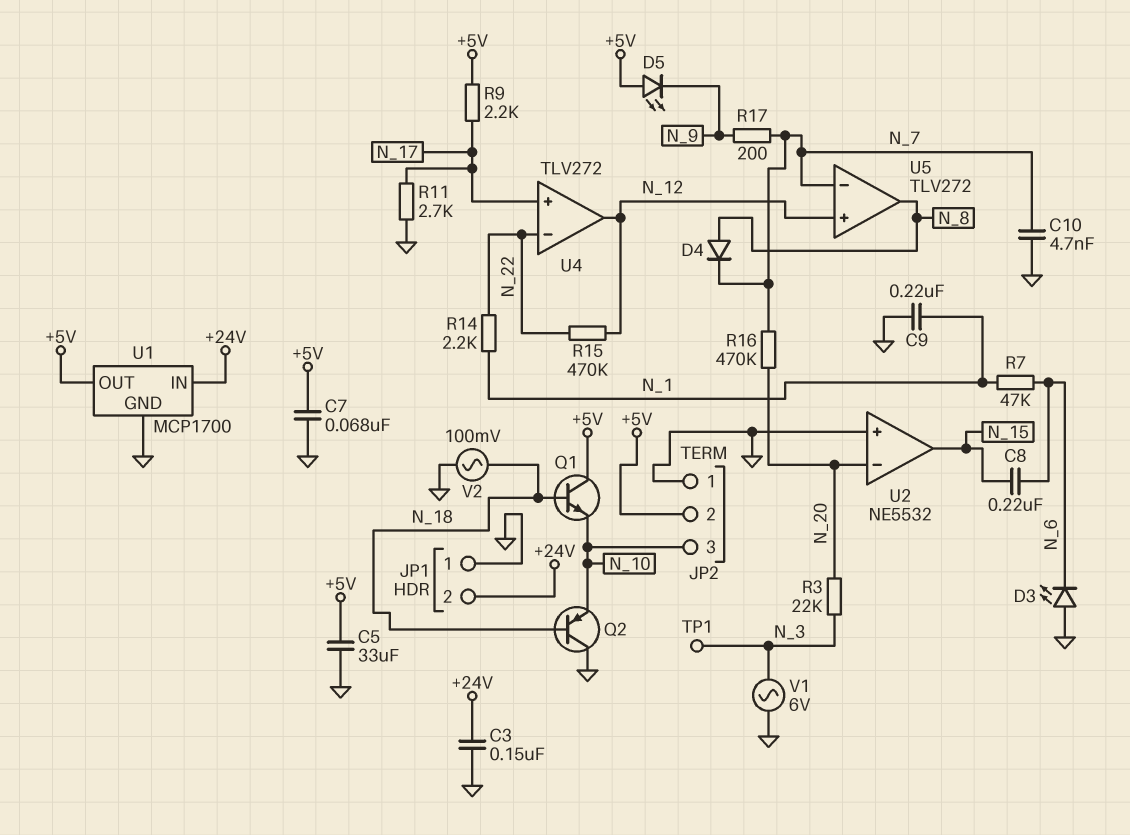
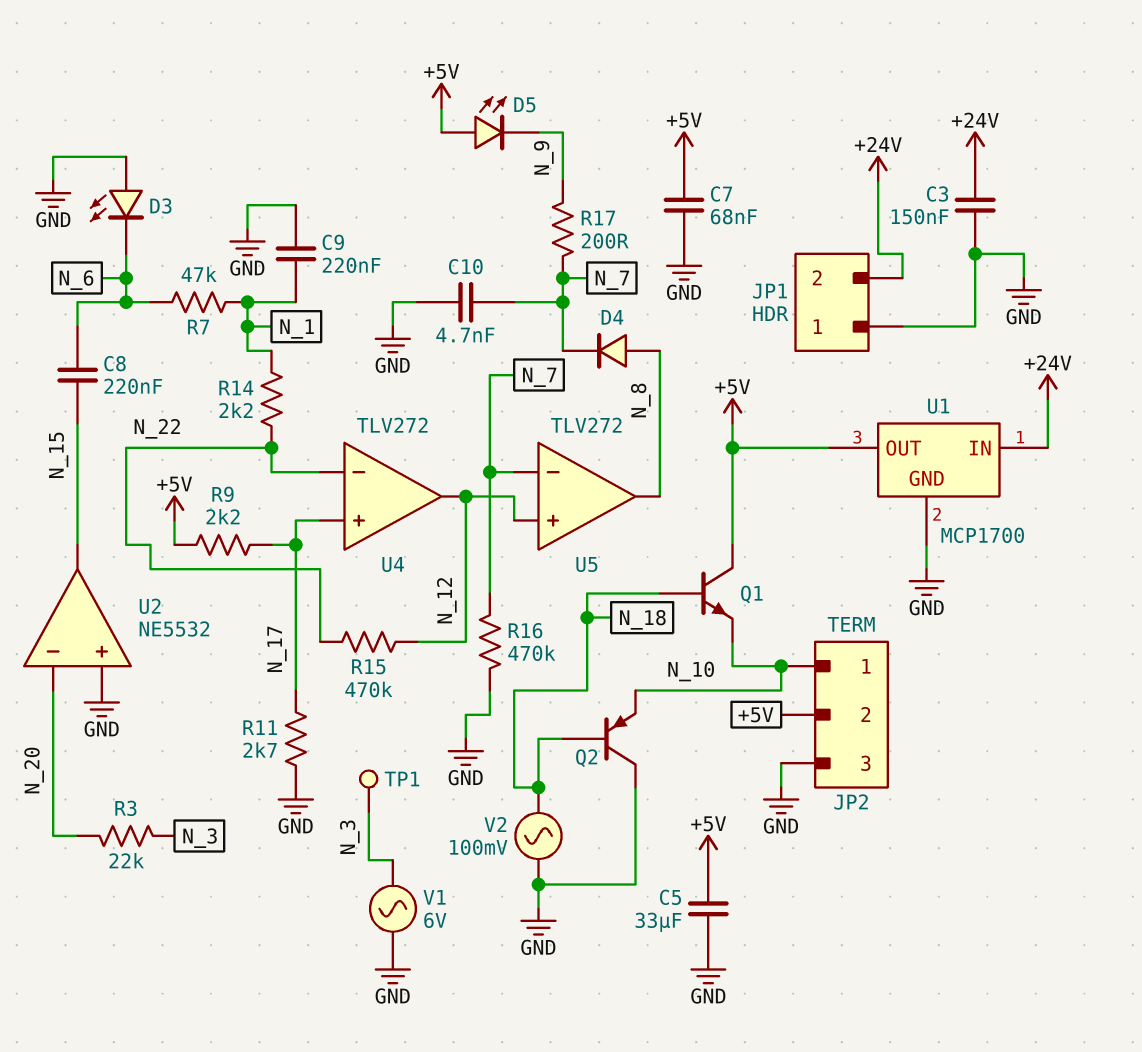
JP2 pin 1: GND -> N_10
JP2 pin 3: N_10 -> GND
R16: 470k (N_7, N_20) -> 470k (GND, N_7)

